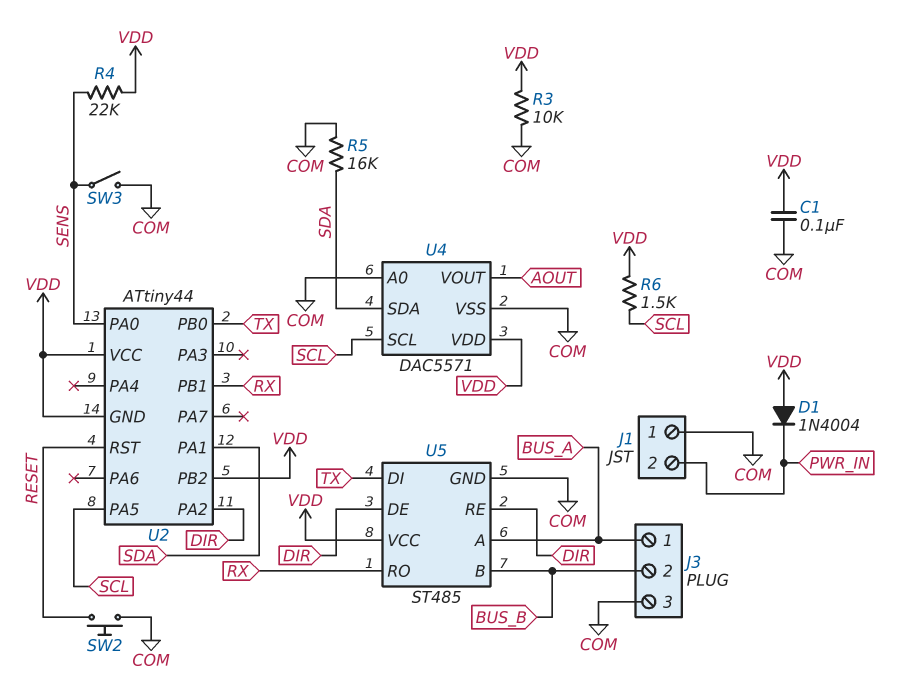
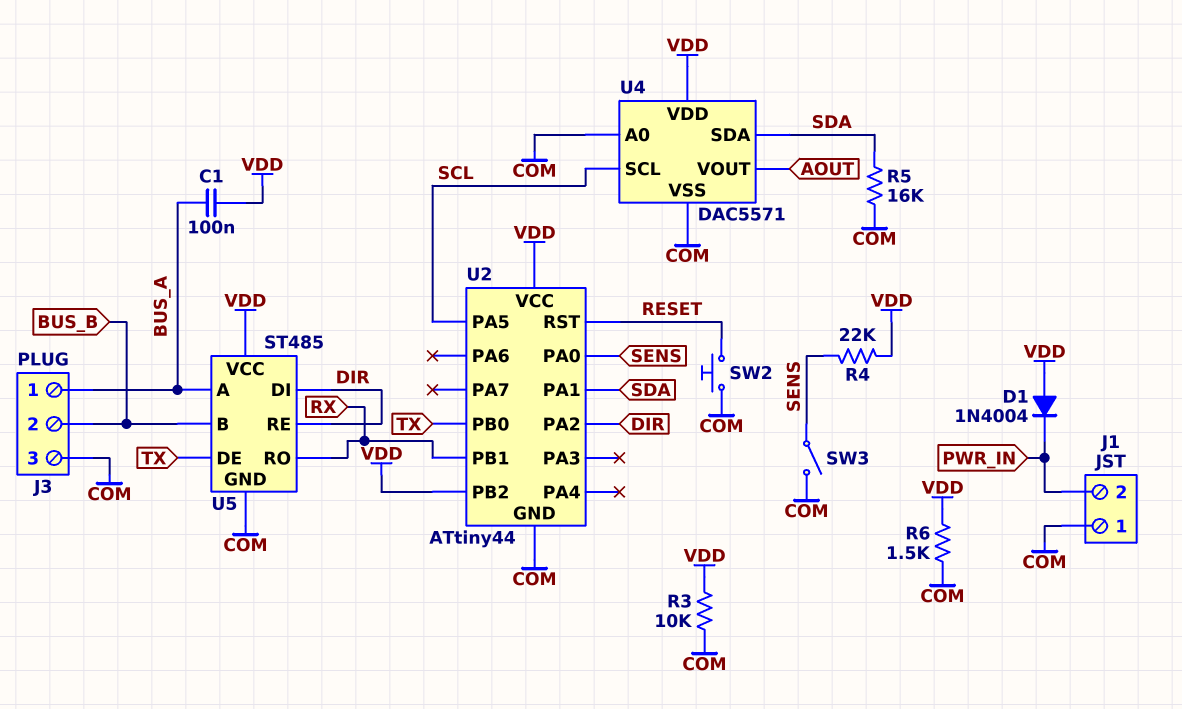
C1: 100nF (COM, VDD) -> 100nF (BUS_A, VDD)
R6: 1.5k (SCL, VDD) -> 1.5k (COM, VDD)
U2 pin GND: VDD -> COM
U5 pin DE: DIR -> TX
U5 pin DI: TX -> DIR

